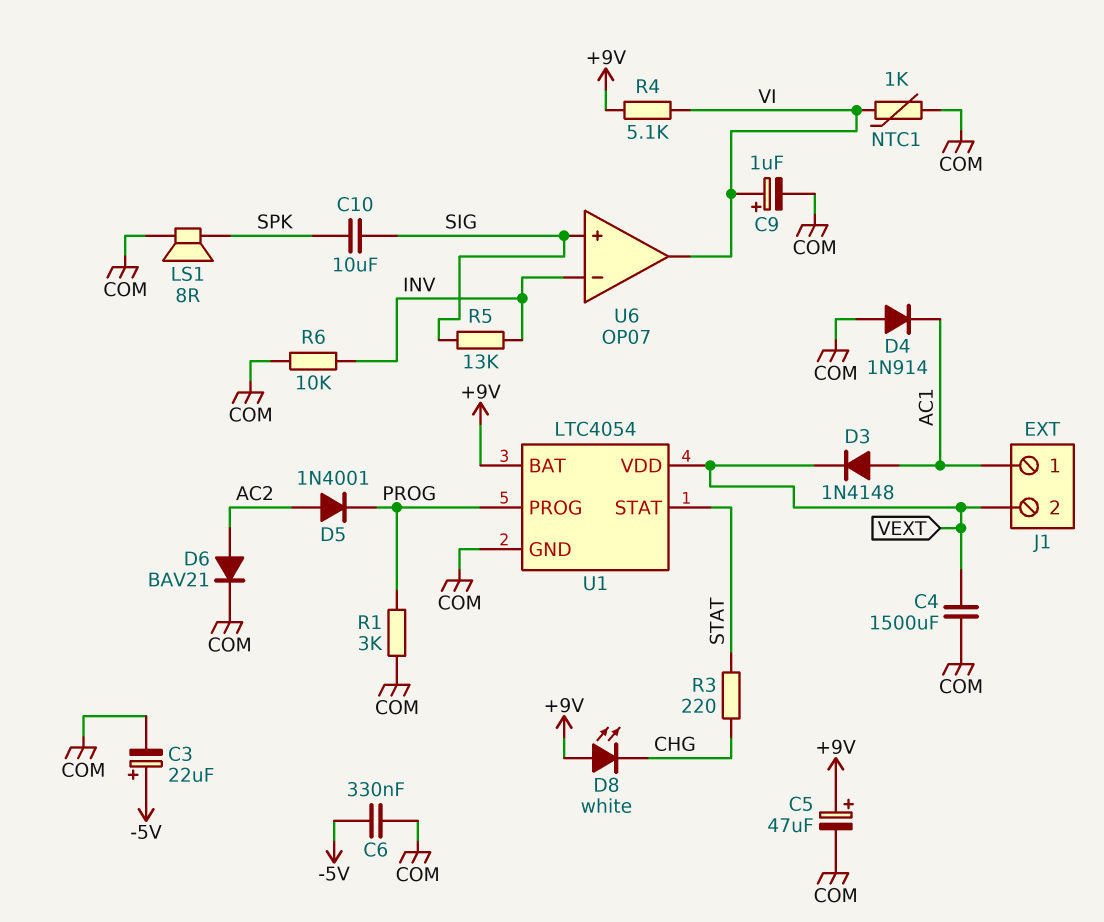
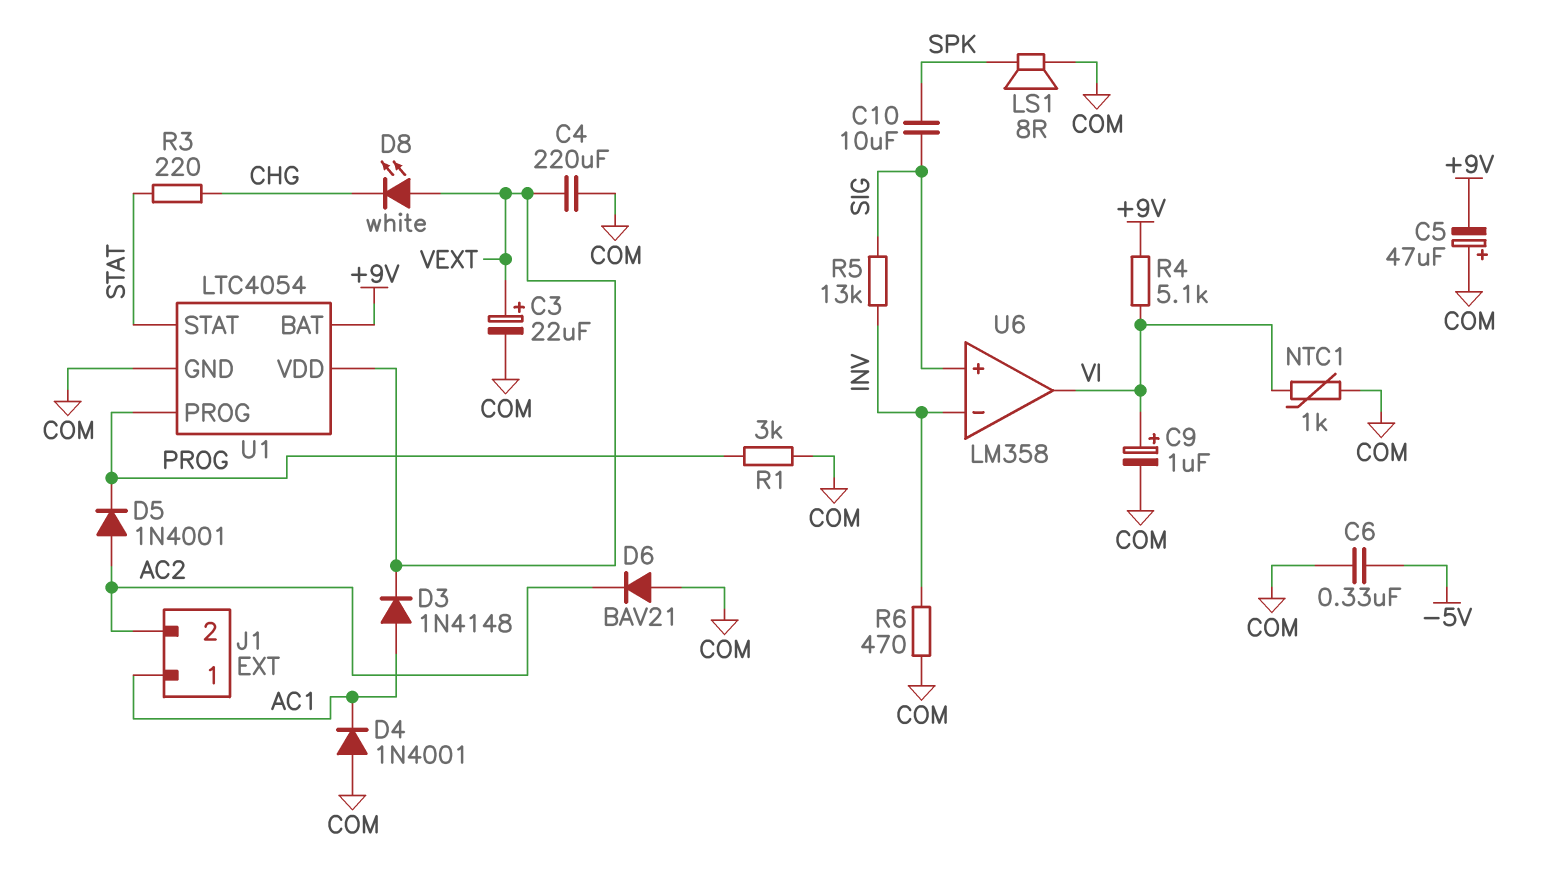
C3: 22uF (plus -5V, minus COM) -> 22uF (plus VEXT, minus COM)
C4: 1500uF (COM, VEXT) -> 220uF (COM, VEXT)
C5: 47uF (plus +9V, minus COM) -> 47uF (plus COM, minus +9V)
D4: diode 1N914 (A COM, K AC1) -> diode 1N4001 (A COM, K AC1)
D6: diode BAV21 (A AC2, K COM) -> diode BAV21 (A COM, K AC2)
D8: LED white (A +9V, K CHG) -> LED white (A VEXT, K CHG)
J1 pin 2: VEXT -> AC2
R6: 10k (COM, INV) -> 470 (COM, INV)
U6: OP07 -> LM358

